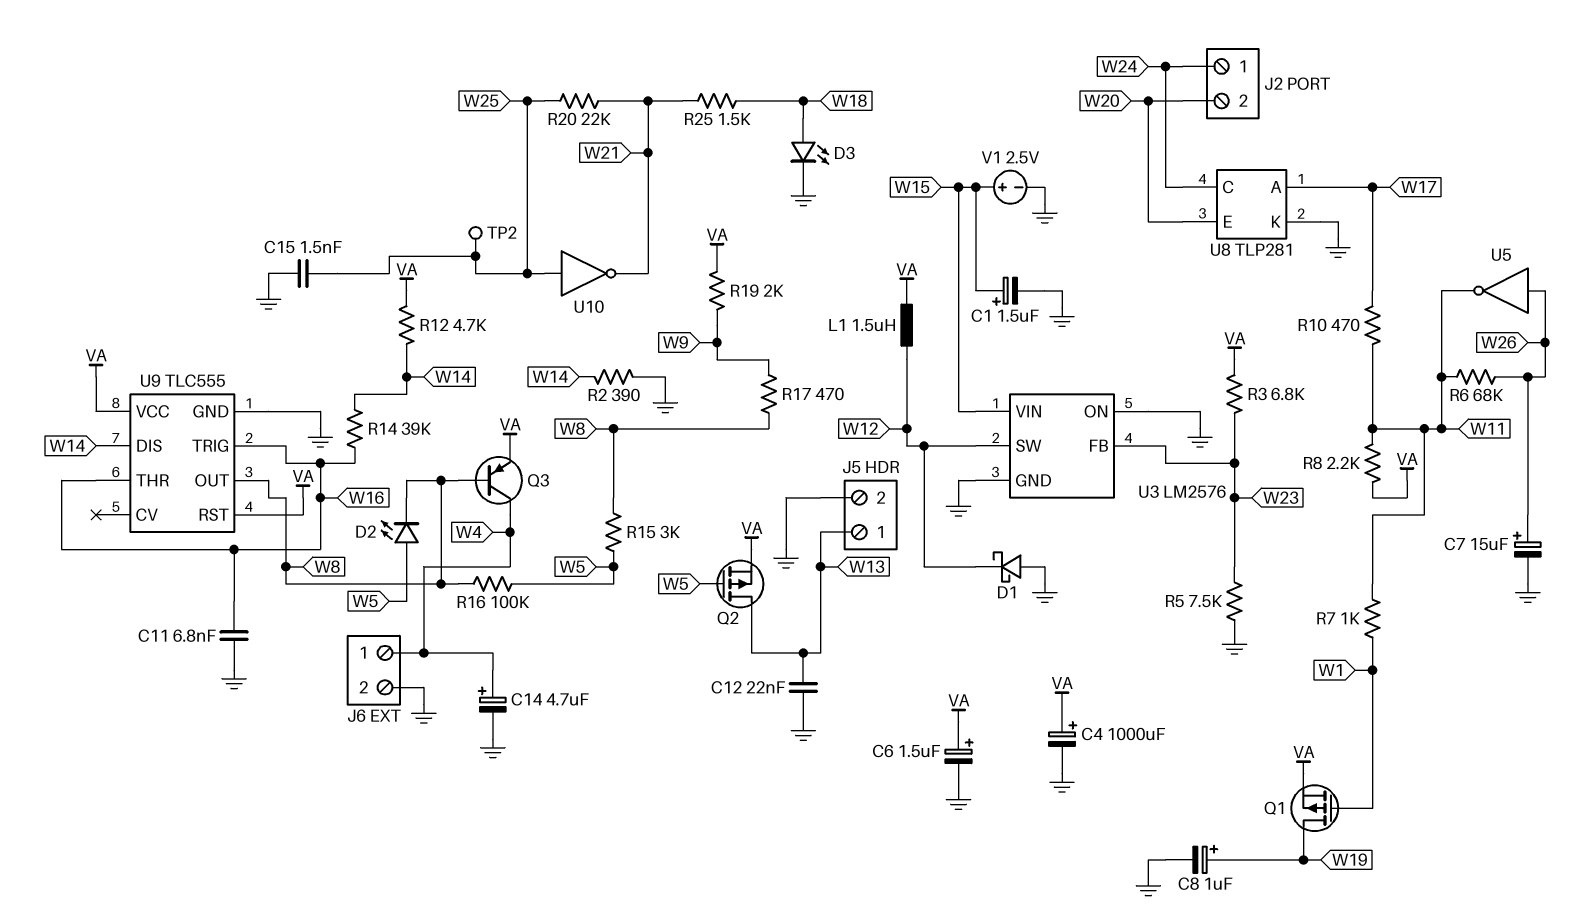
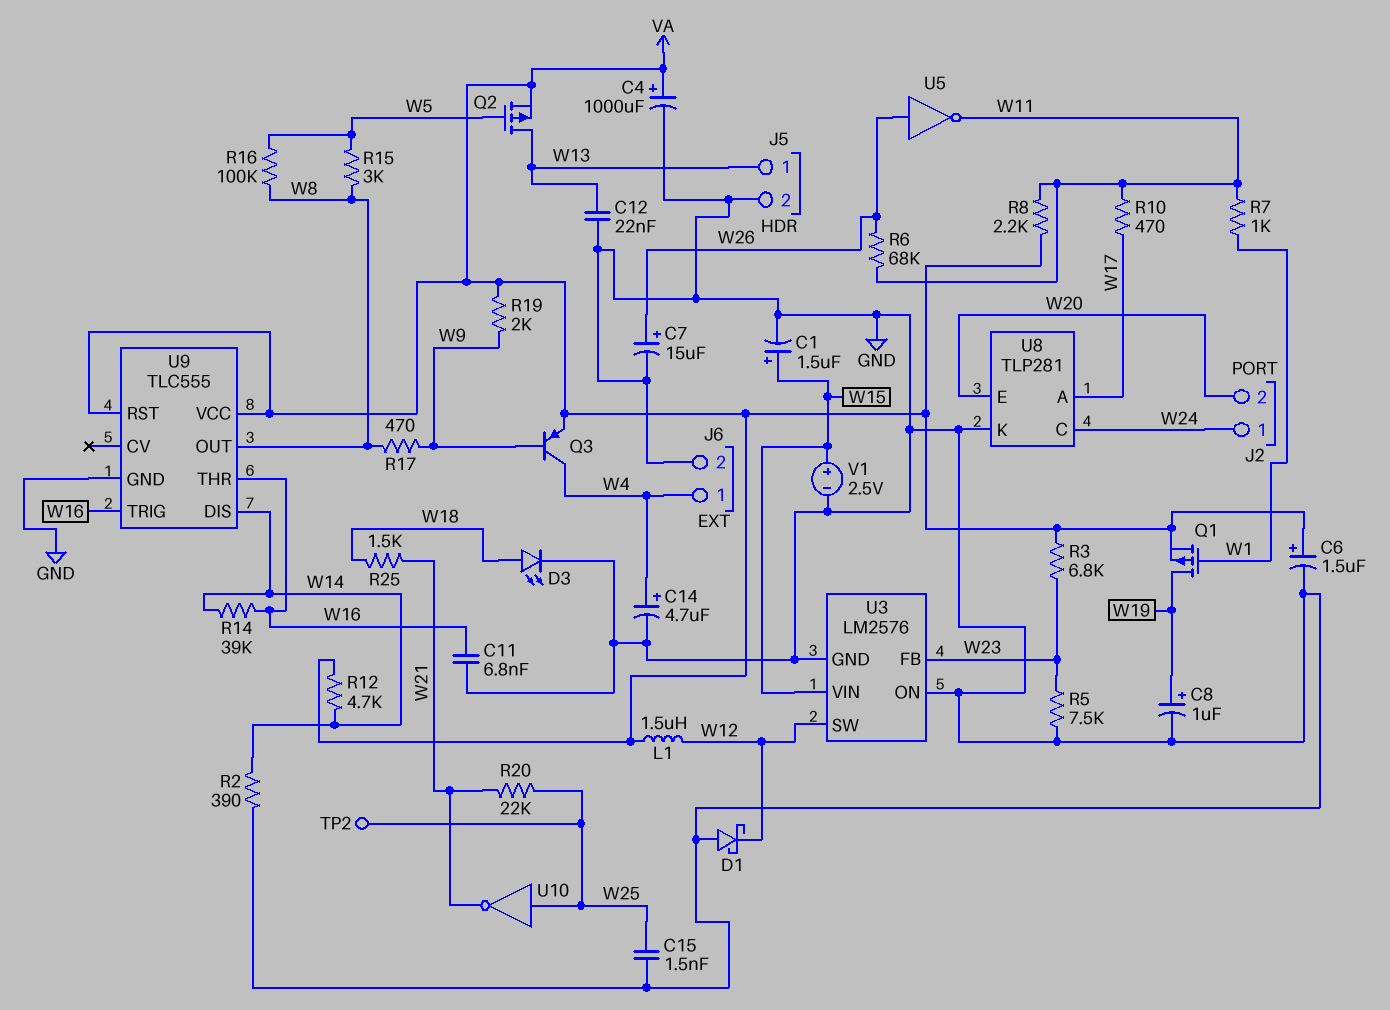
D2: LED (A W5, K W8) -> none
Q3: PNP (B W8, C W4, E VA) -> PNP (B W9, C W4, E VA)

